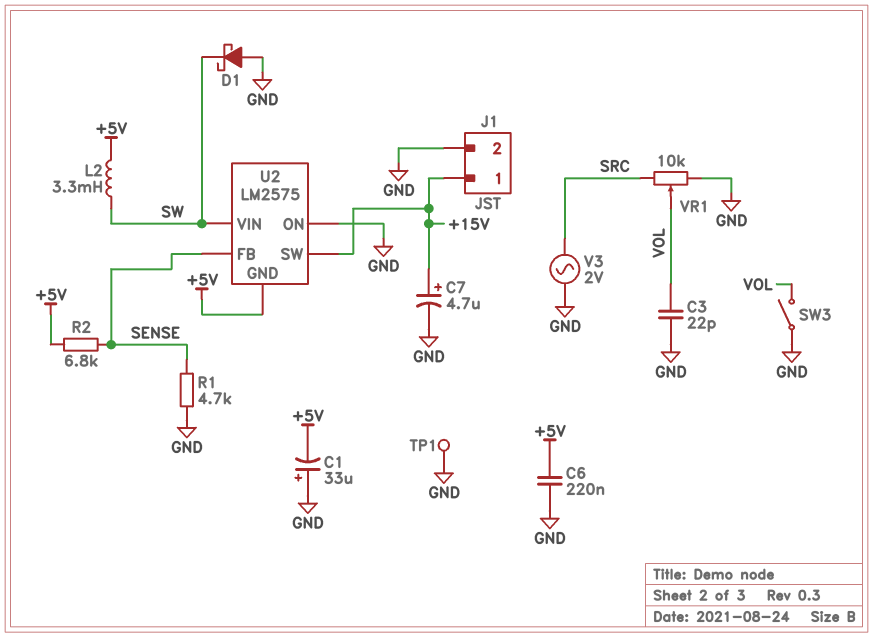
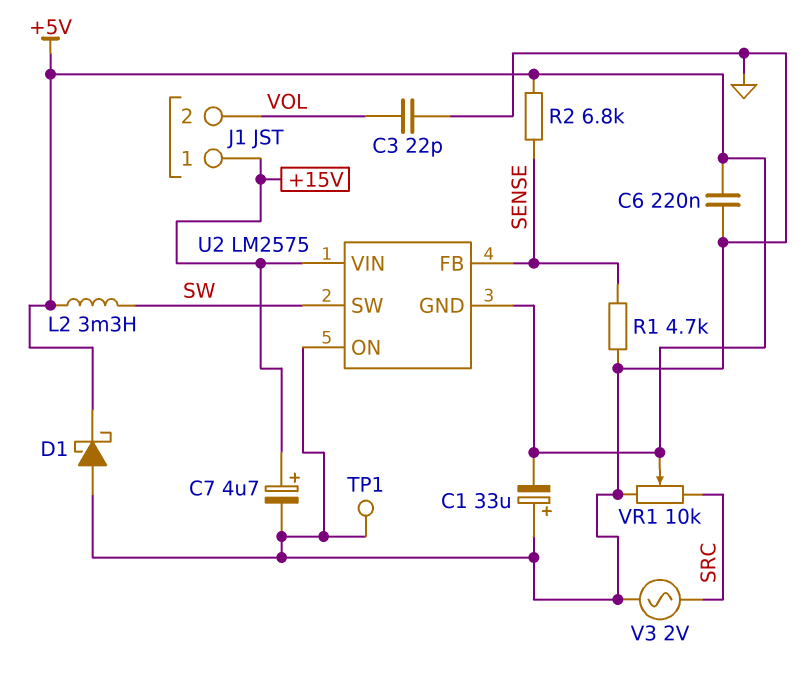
D1: schottky (A GND, K SW) -> schottky (A GND, K +5V)
J1 pin 2: GND -> VOL
SW3: switch (GND, VOL) -> none
U2 pin SW: +15V -> SW
U2 pin VIN: SW -> +15V
VR1: 10k (GND, SRC, wiper VOL) -> 10k (GND, SRC, wiper +5V)

